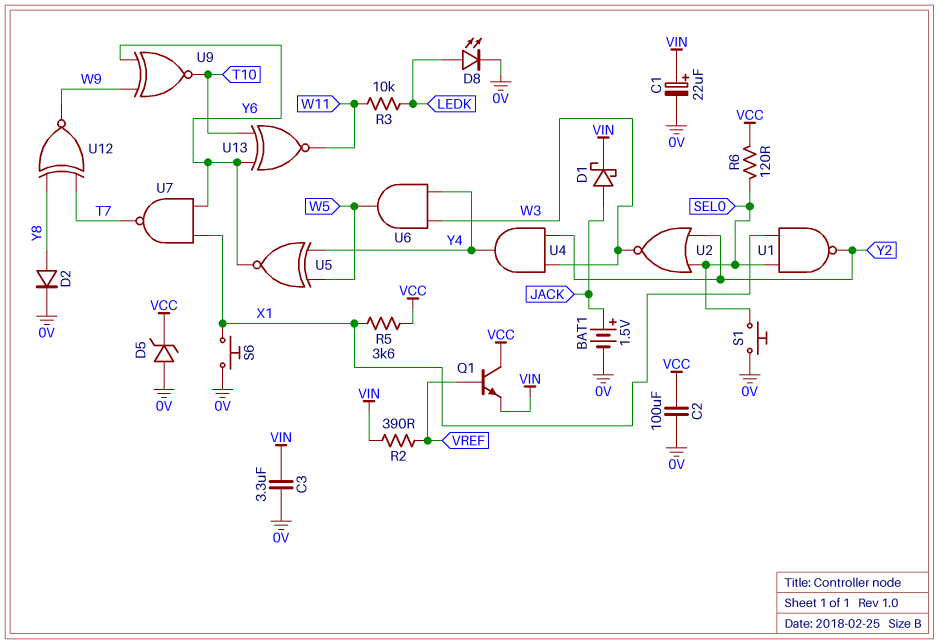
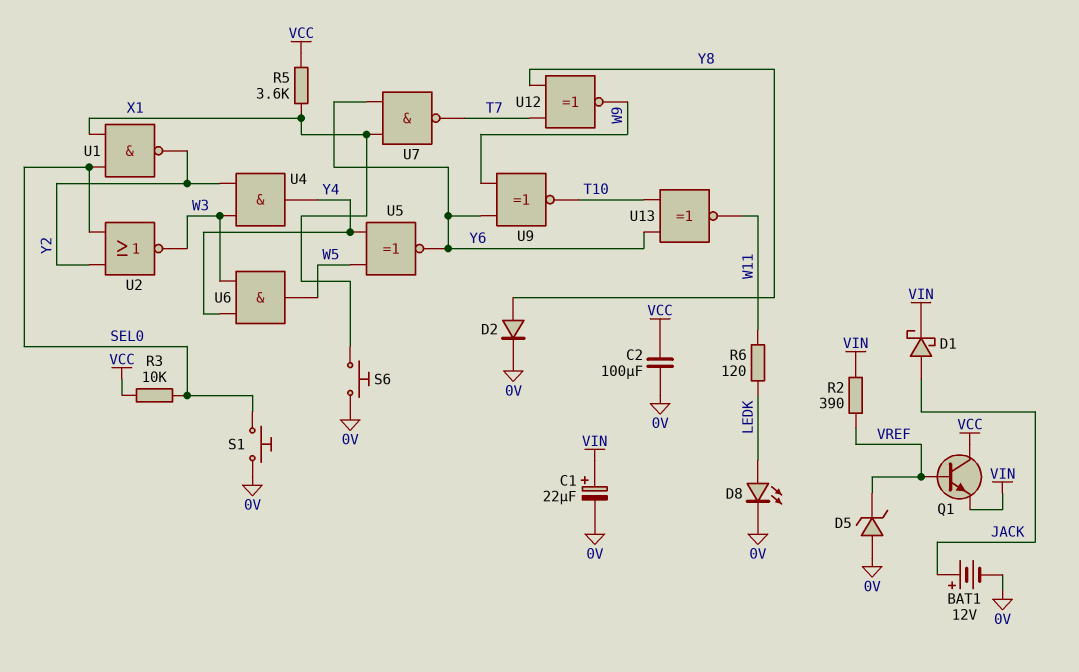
BAT1: 1.5V (plus JACK, minus 0V) -> 12V (plus JACK, minus 0V)
C3: 3.3uF (0V, VIN) -> none
D5: zener (A 0V, K VCC) -> zener (A 0V, K VREF)
R3: 10k (LEDK, W11) -> 10k (SEL0, VCC)
R6: 120 (SEL0, VCC) -> 120 (LEDK, W11)

